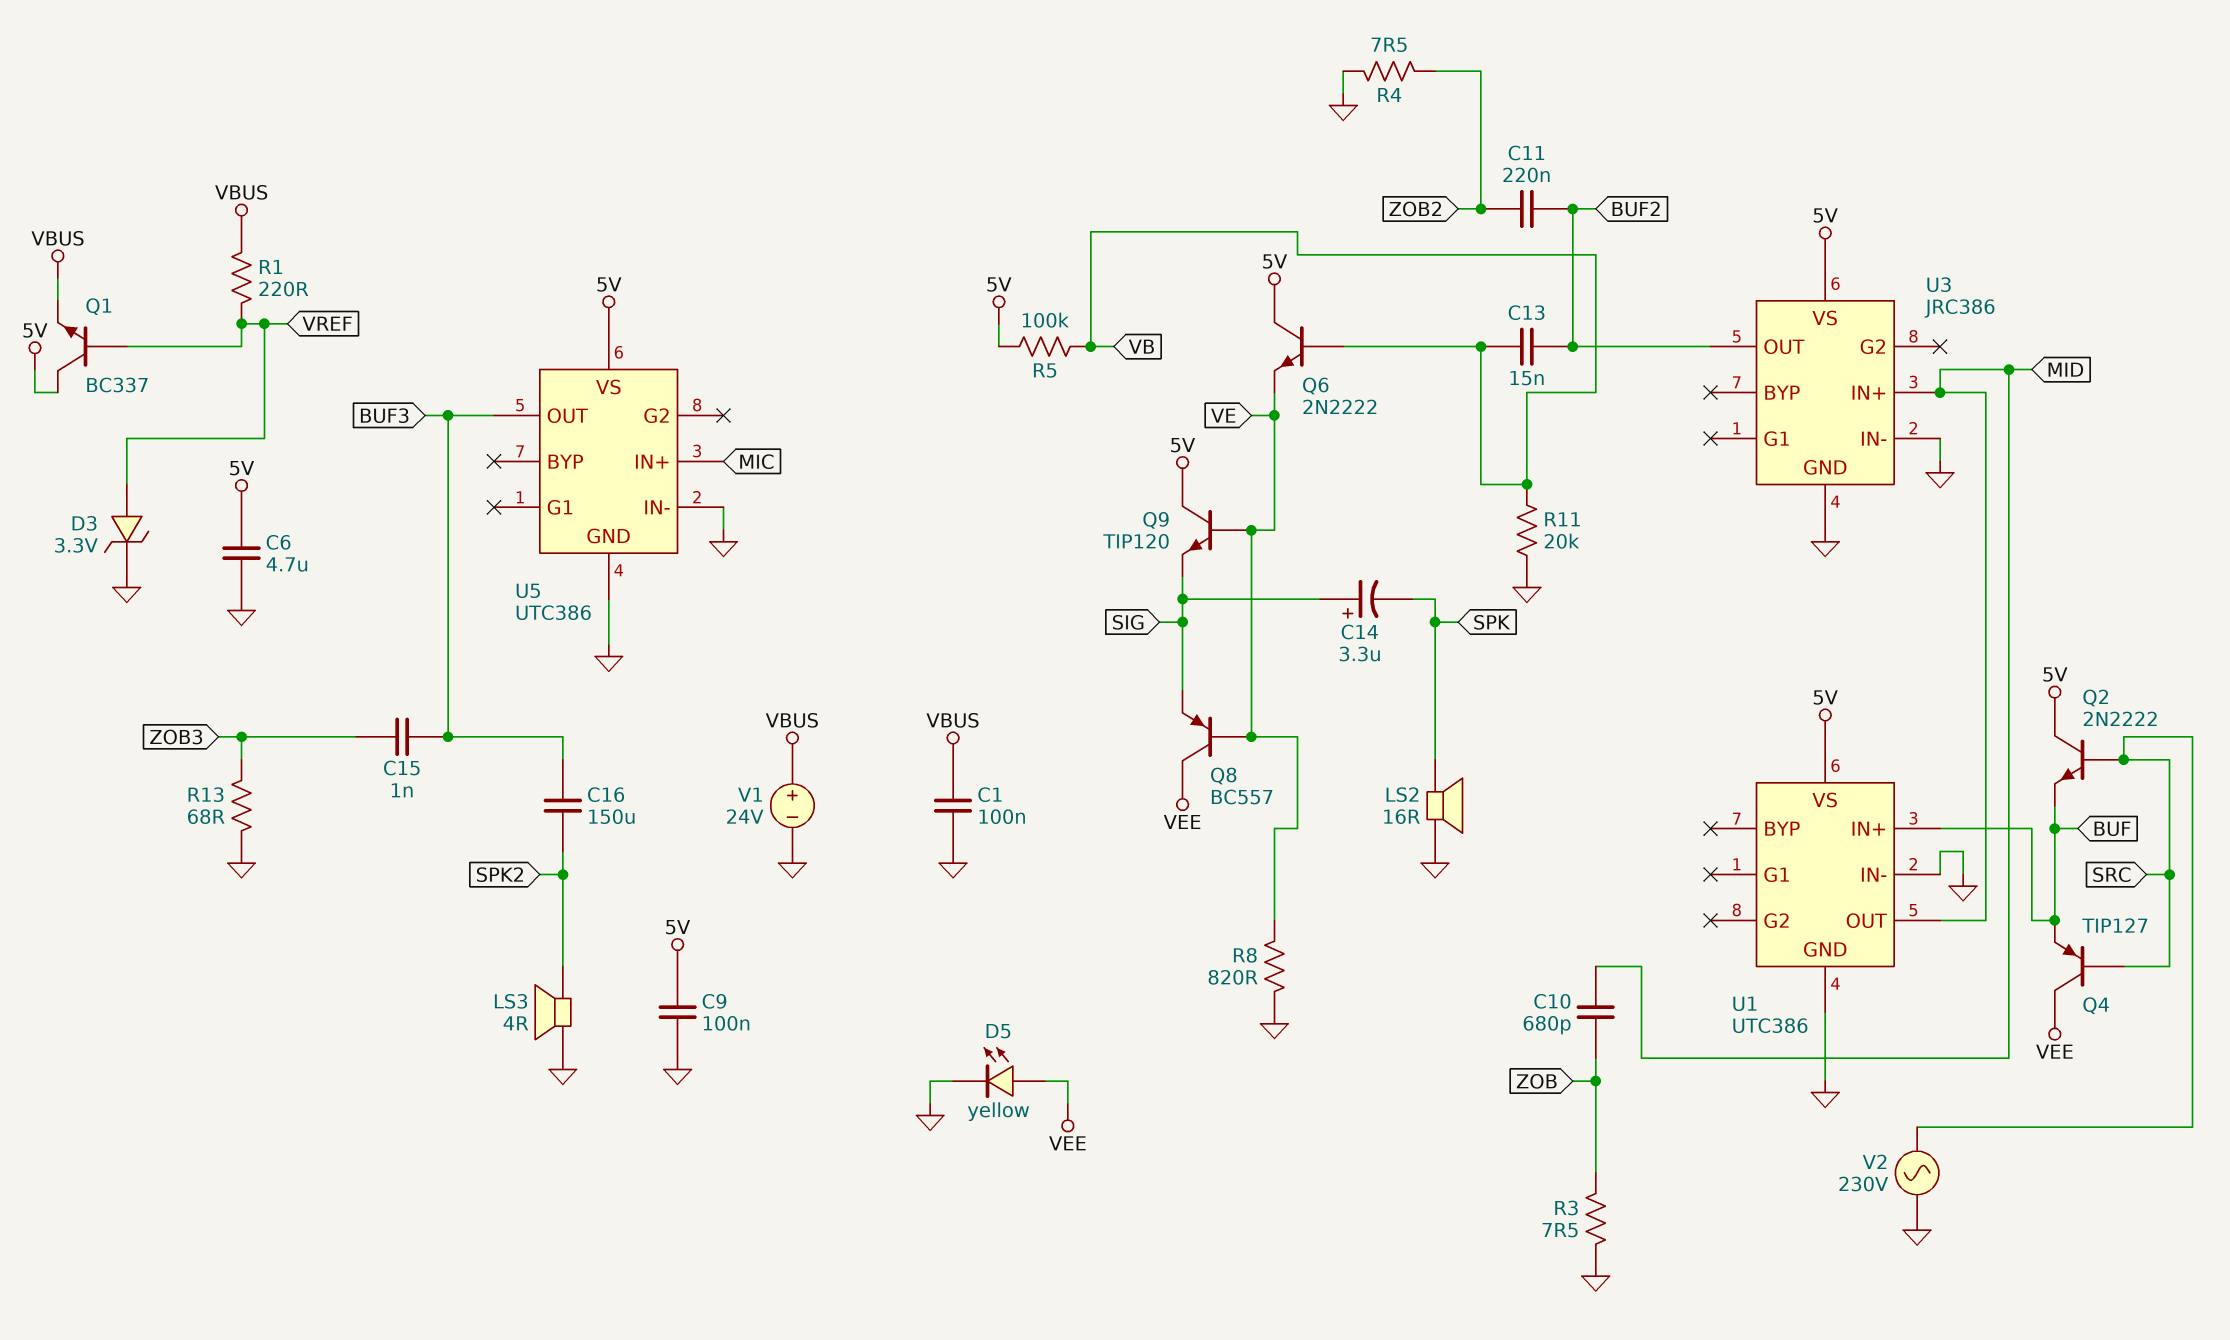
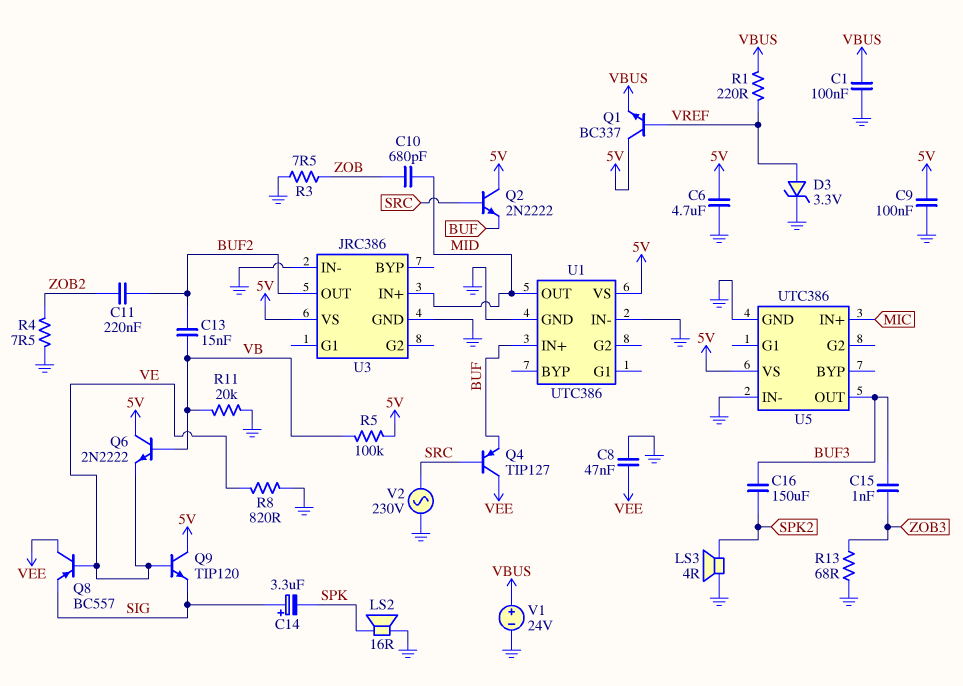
C8: none -> 47nF (GND, VEE)
D5: LED yellow (A VEE, K GND) -> none

